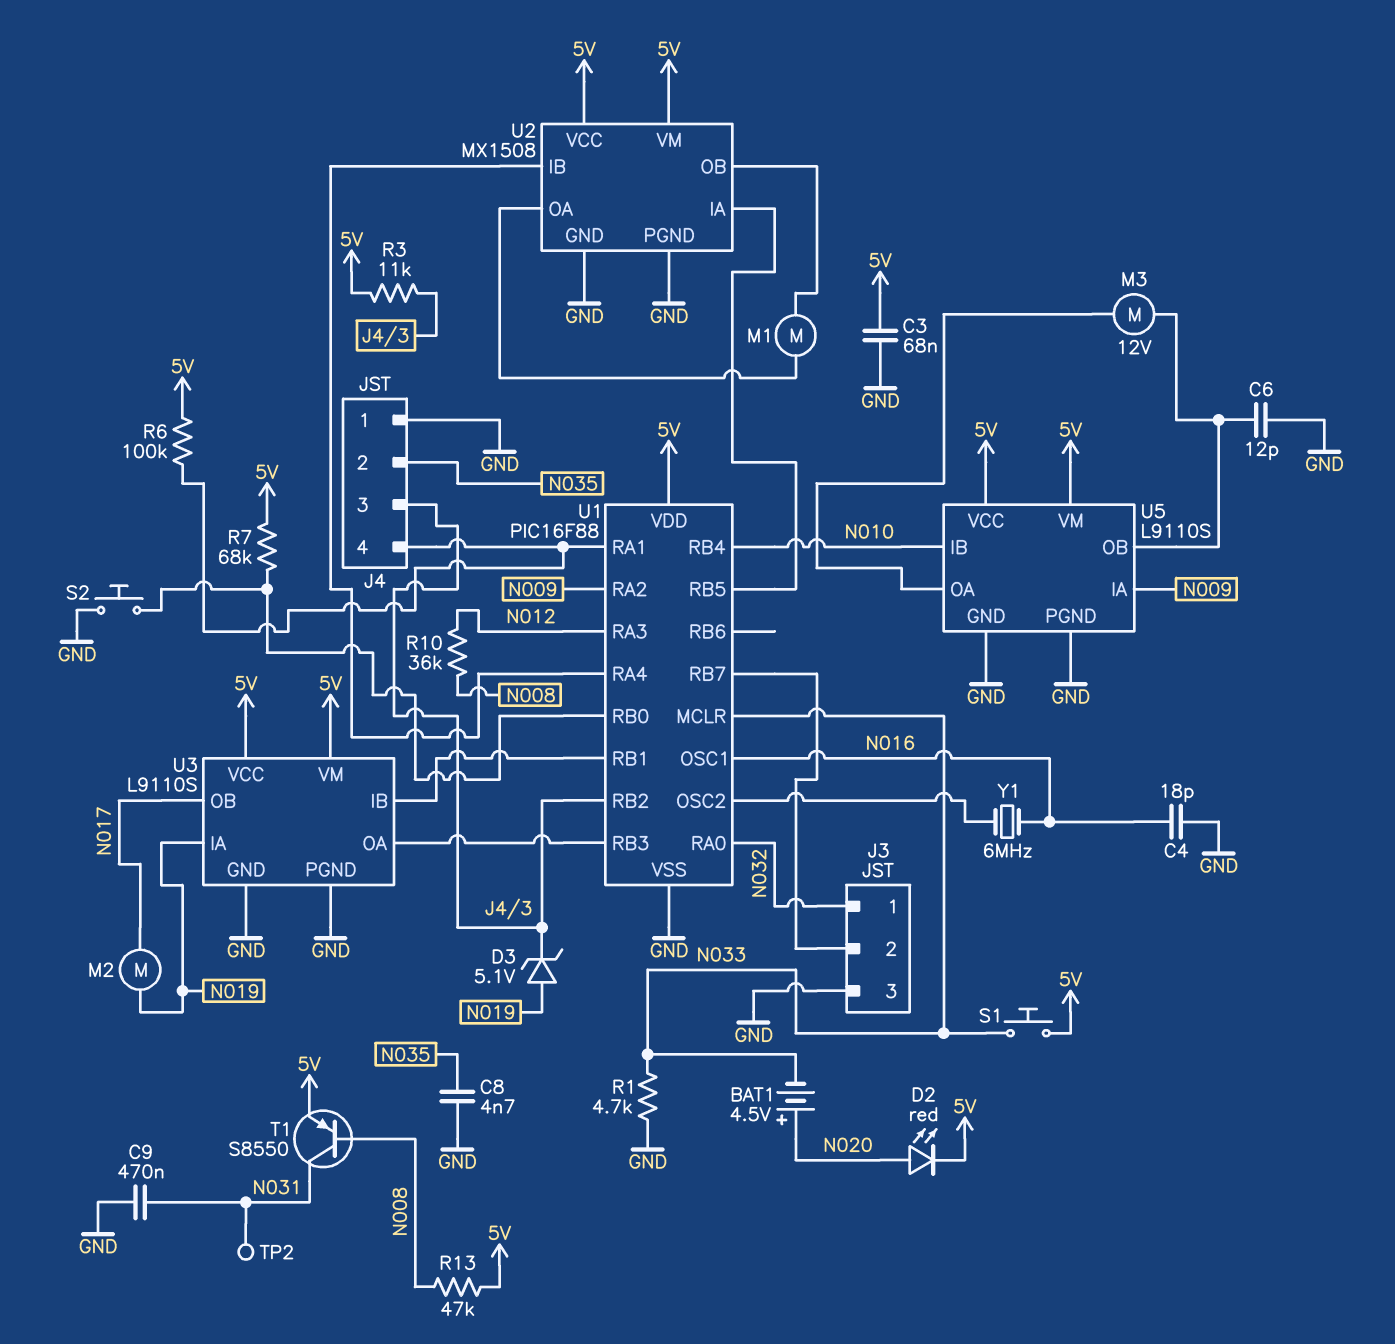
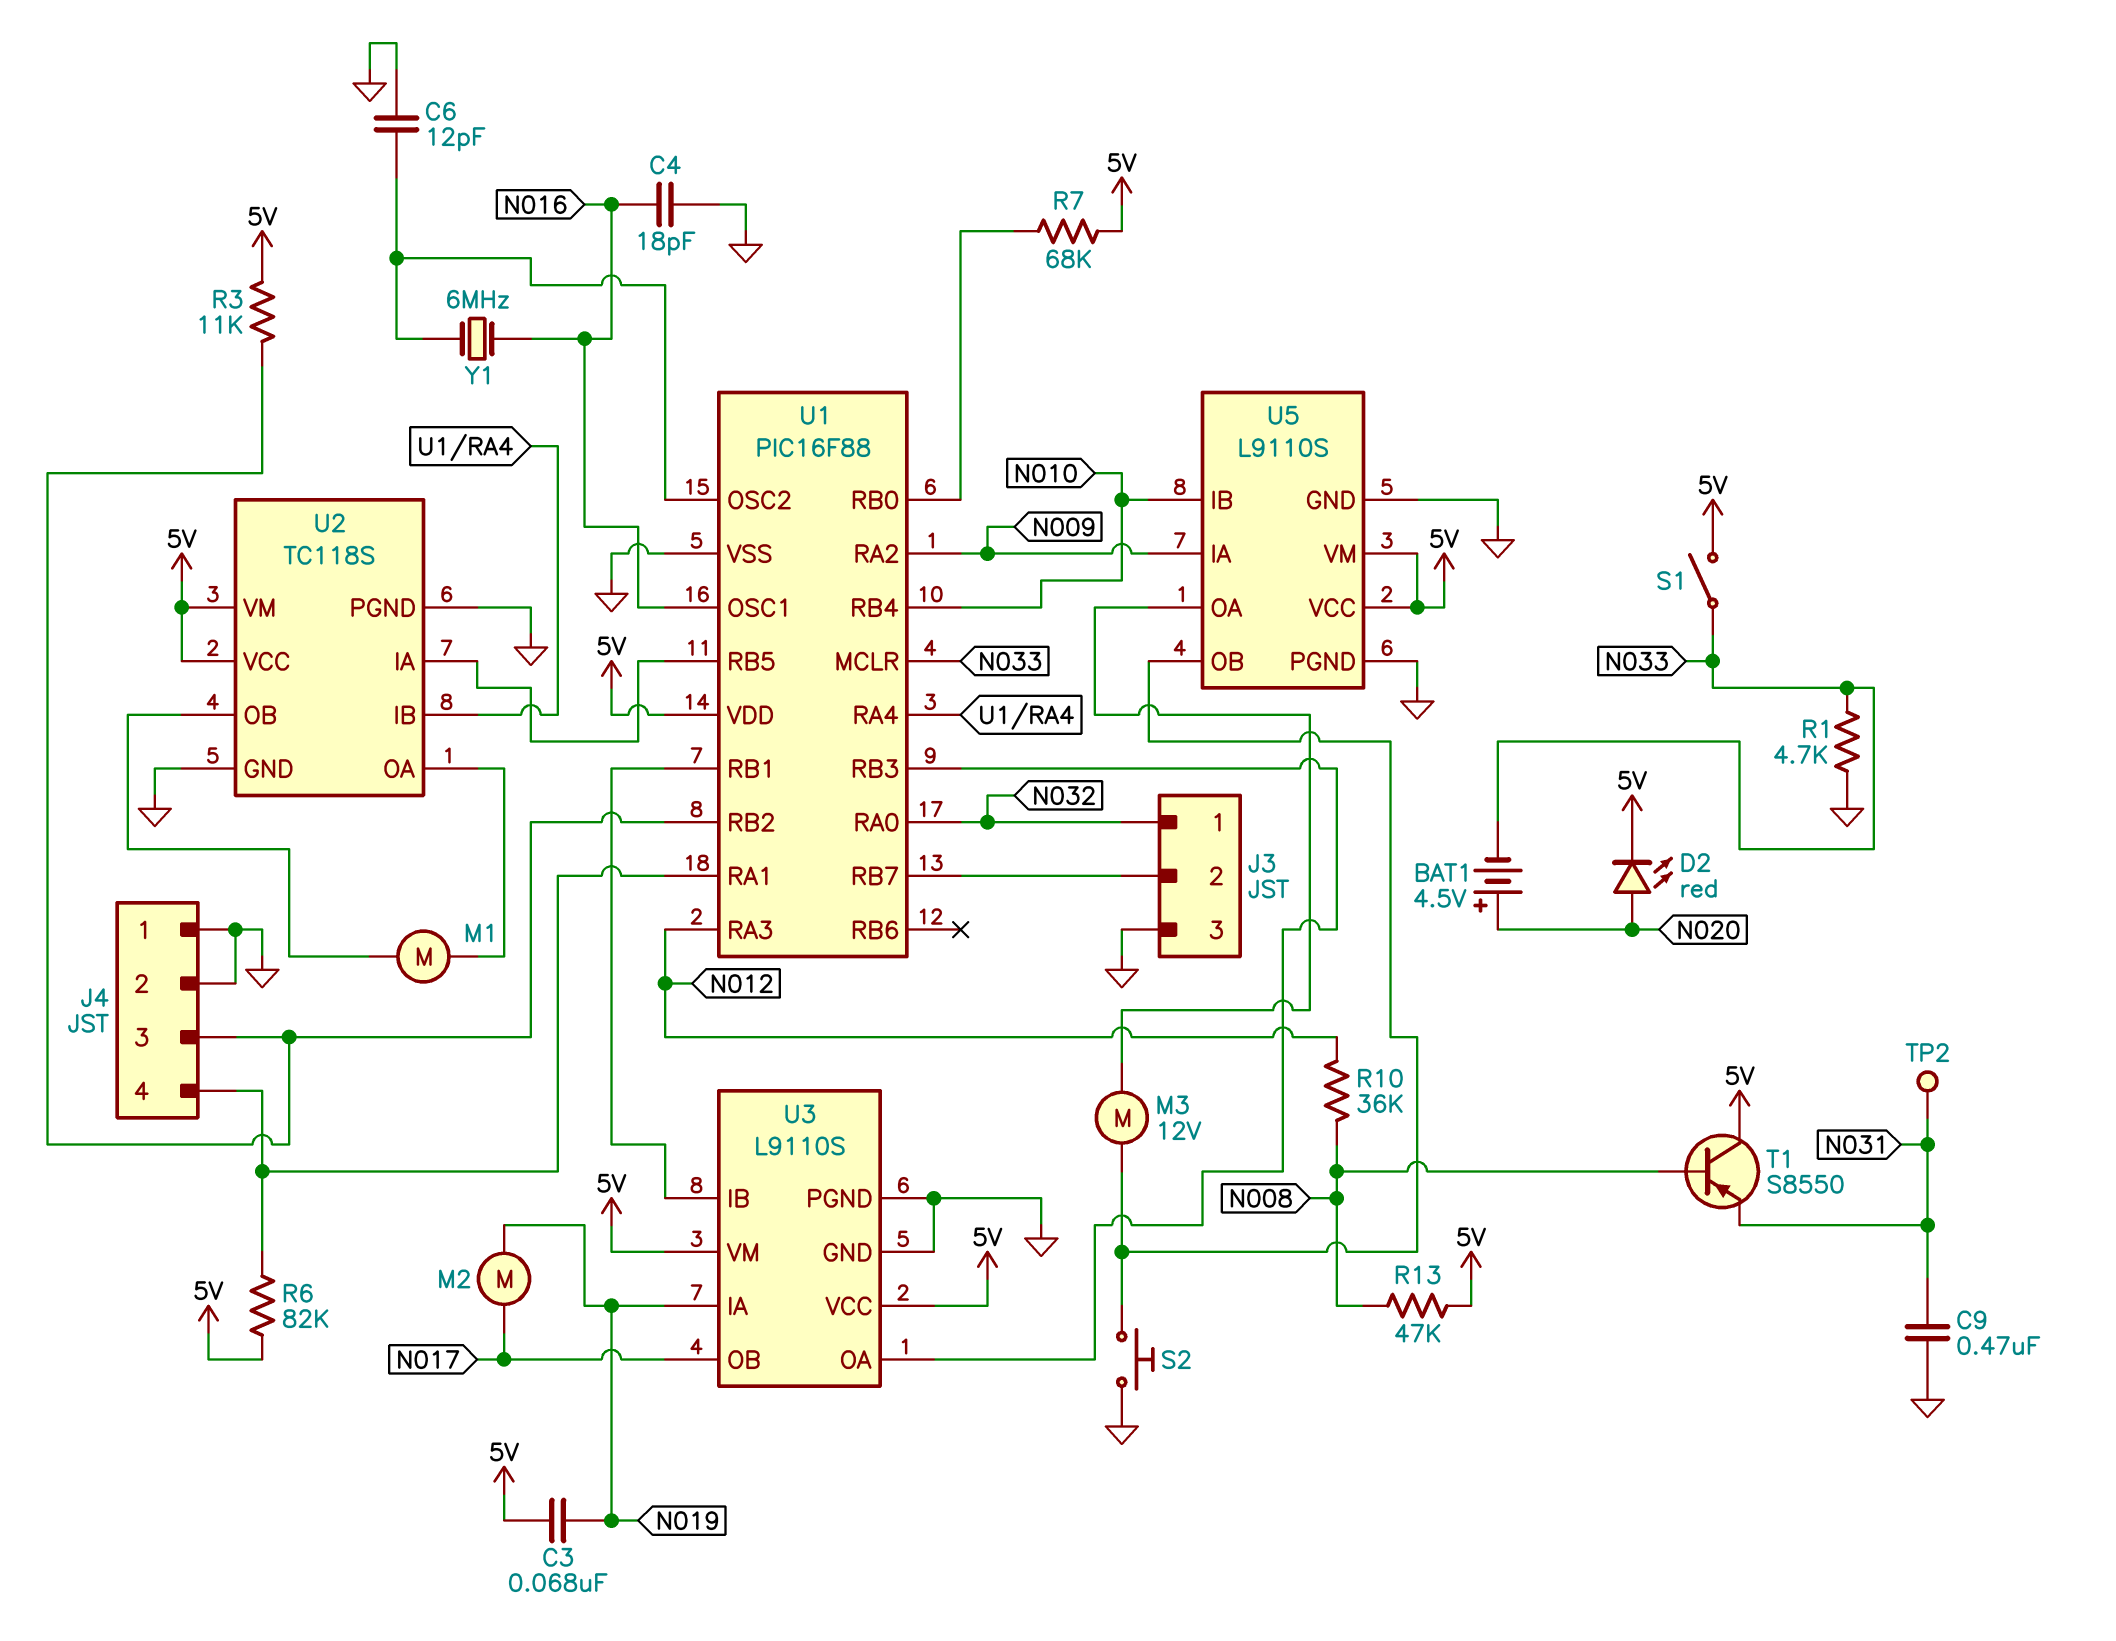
C3: 68nF (5V, GND) -> 68nF (5V, N019)
C6: 12pF (GND, U5/OB) -> 12pF (GND, U1/OSC2)
C8: 4.7nF (GND, N035) -> none
D3: zener 5.1V (A N019, K J4/3) -> none
J4 pin 2: N035 -> GND
R6: 100k (5V, J4/4) -> 82k (5V, J4/4)
S1: button (5V, N033) -> switch (5V, N033)
S2: button (GND, U1/RB0) -> button (GND, U5/OB)
T1: PNP S8550 (B N008, C N031, E 5V) -> PNP S8550 (B N008, C 5V, E N031)
U2: MX1508 -> TC118S

